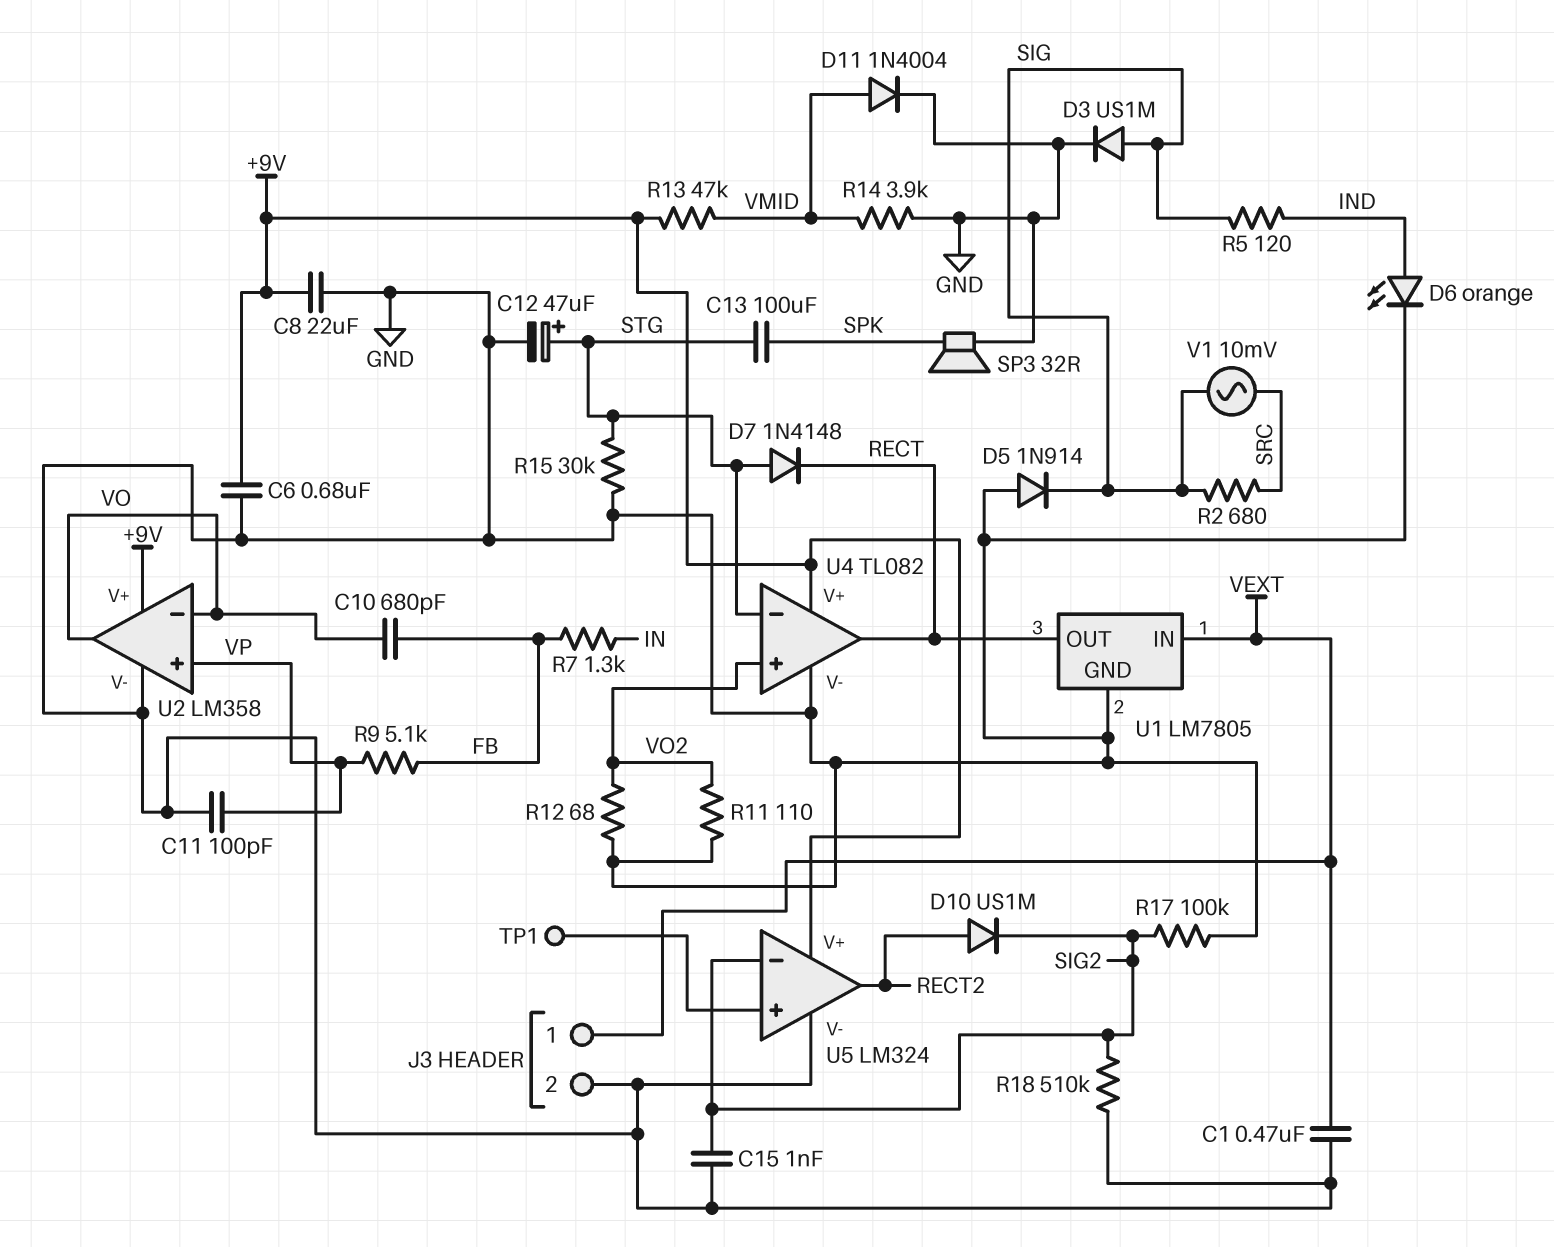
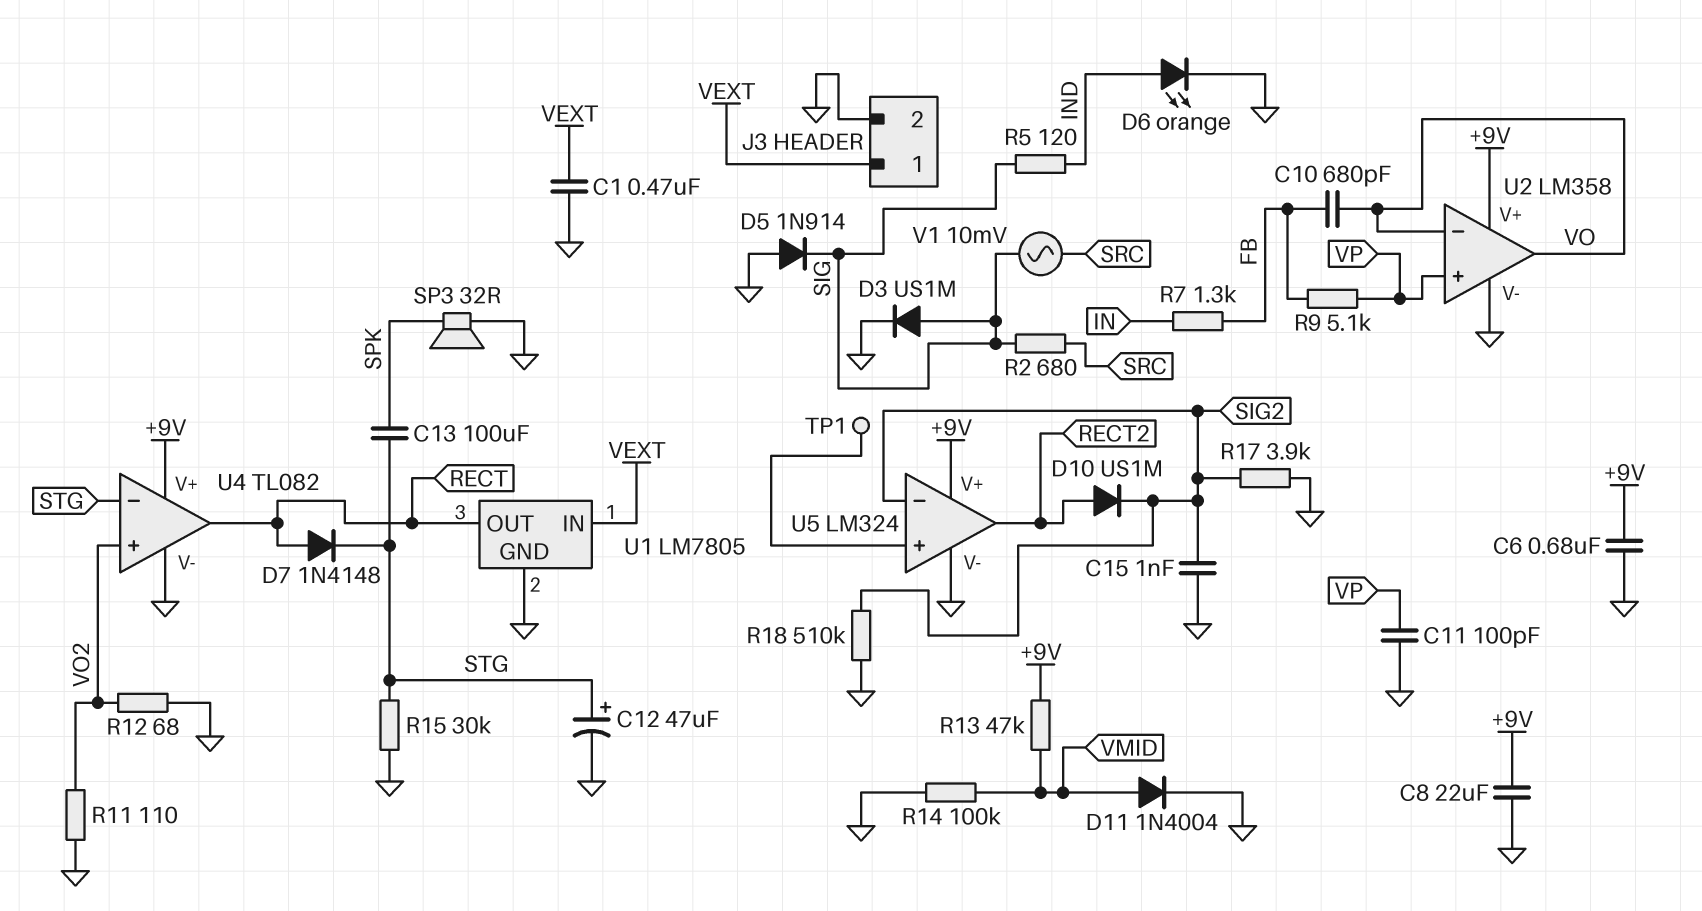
D7: diode 1N4148 (A STG, K RECT) -> diode 1N4148 (A RECT, K STG)
R14: 3.9k (GND, VMID) -> 100k (GND, VMID)
R17: 100k (GND, SIG2) -> 3.9k (GND, SIG2)

